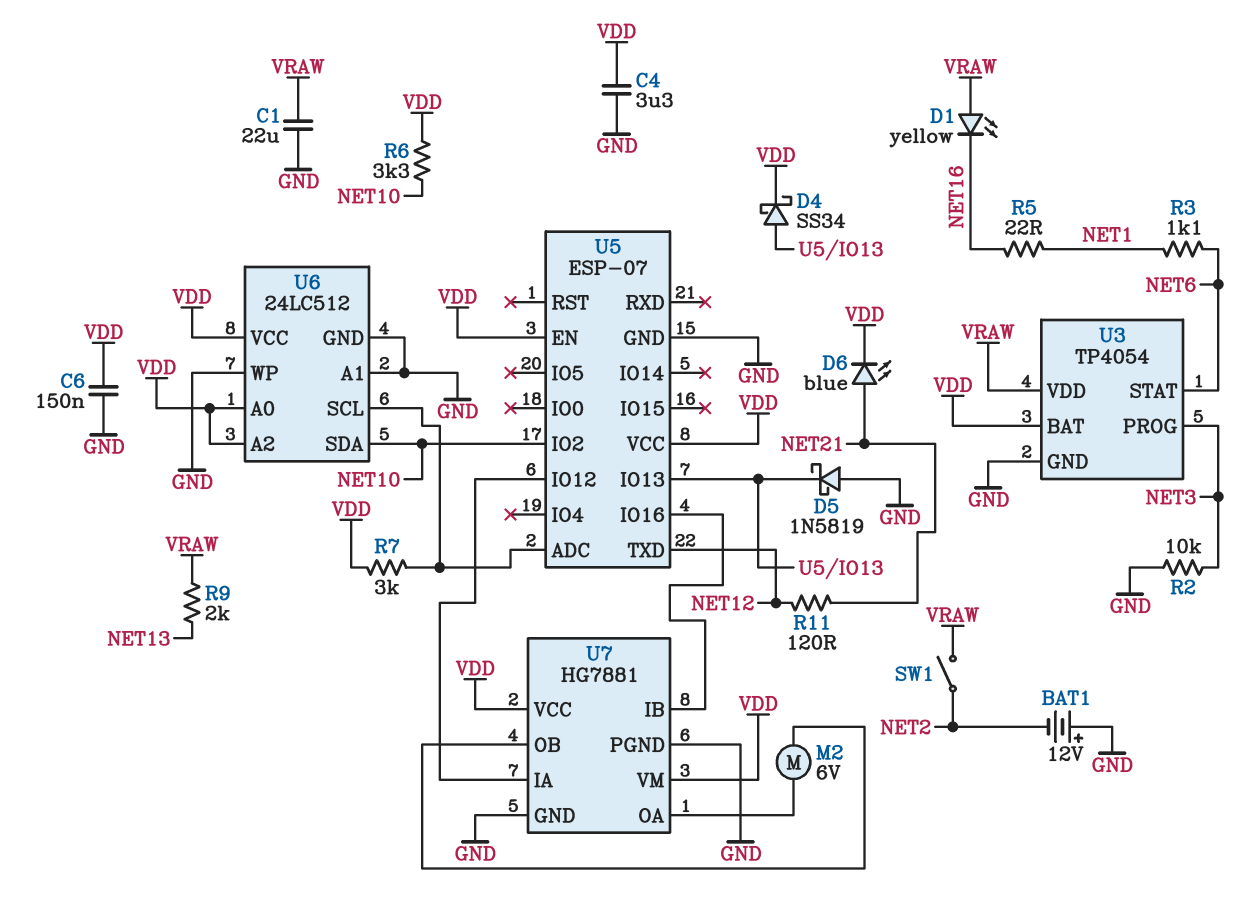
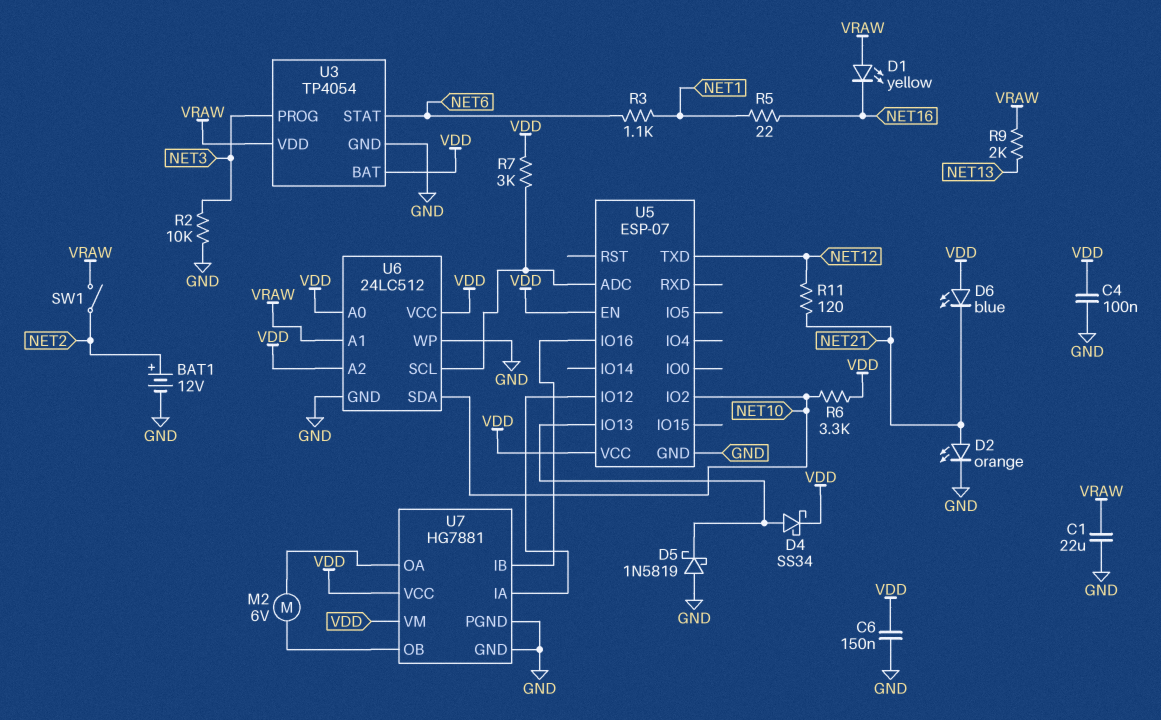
BAT1: 12V (plus GND, minus NET2) -> 12V (plus NET2, minus GND)
C4: 3.3uF (GND, VDD) -> 100nF (GND, VDD)
D2: none -> LED orange (A NET21, K GND)
D6: LED blue (A NET21, K VDD) -> LED blue (A VDD, K NET21)
U6 pin A1: GND -> VRAW

